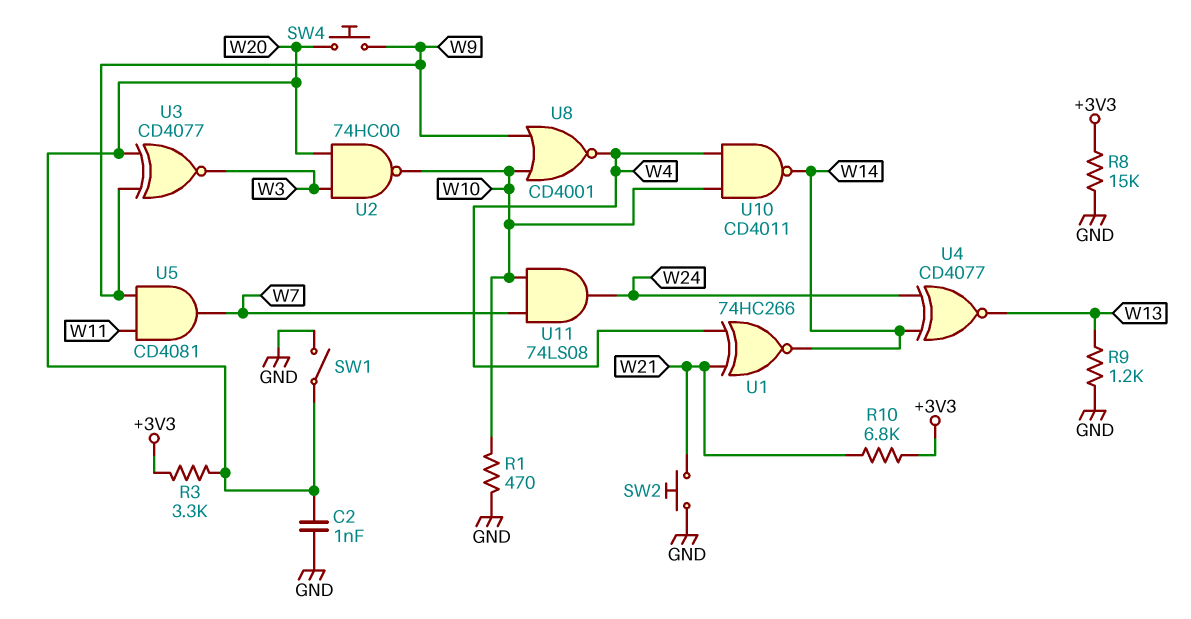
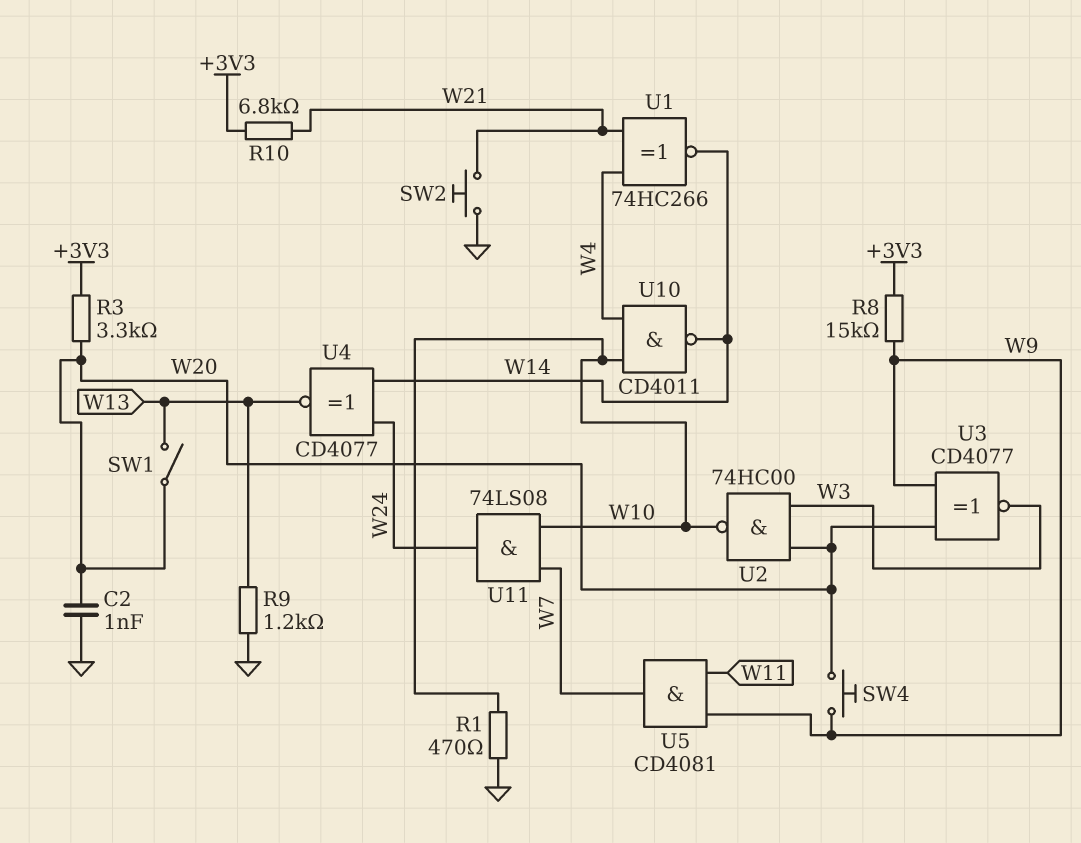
R8: 15k (+3V3, GND) -> 15k (+3V3, W9)
SW1: switch (GND, W20) -> switch (W13, W20)
U8: NOR CD4001 (in W9, in W10, out W4) -> none

